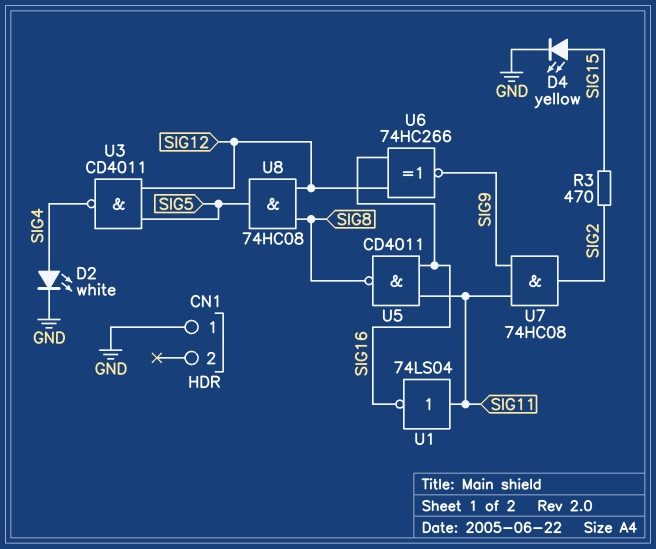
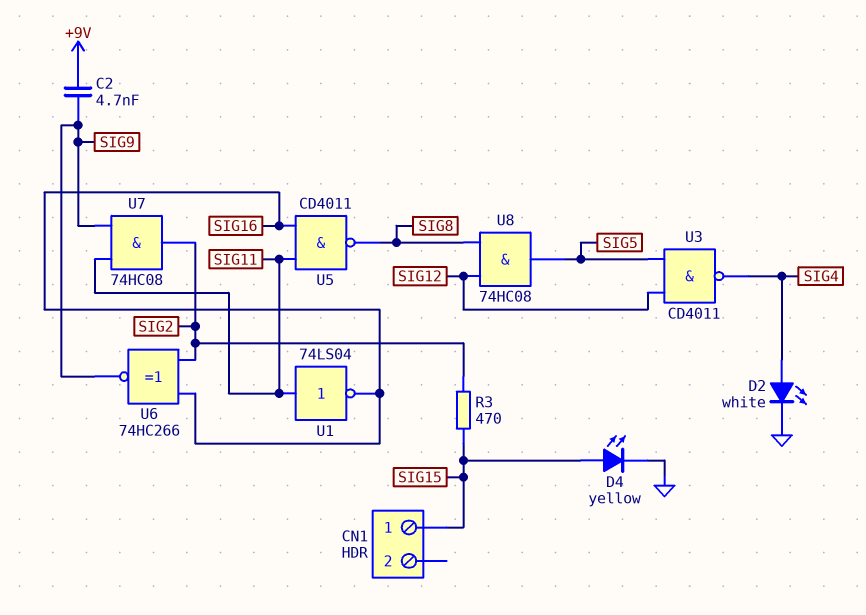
C2: none -> 4.7nF (+9V, SIG9)
CN1 pin 1: GND -> SIG15
U6: XNOR 74HC266 (in SIG12, in SIG16, out SIG9) -> XNOR 74HC266 (in SIG2, in SIG16, out SIG9)

